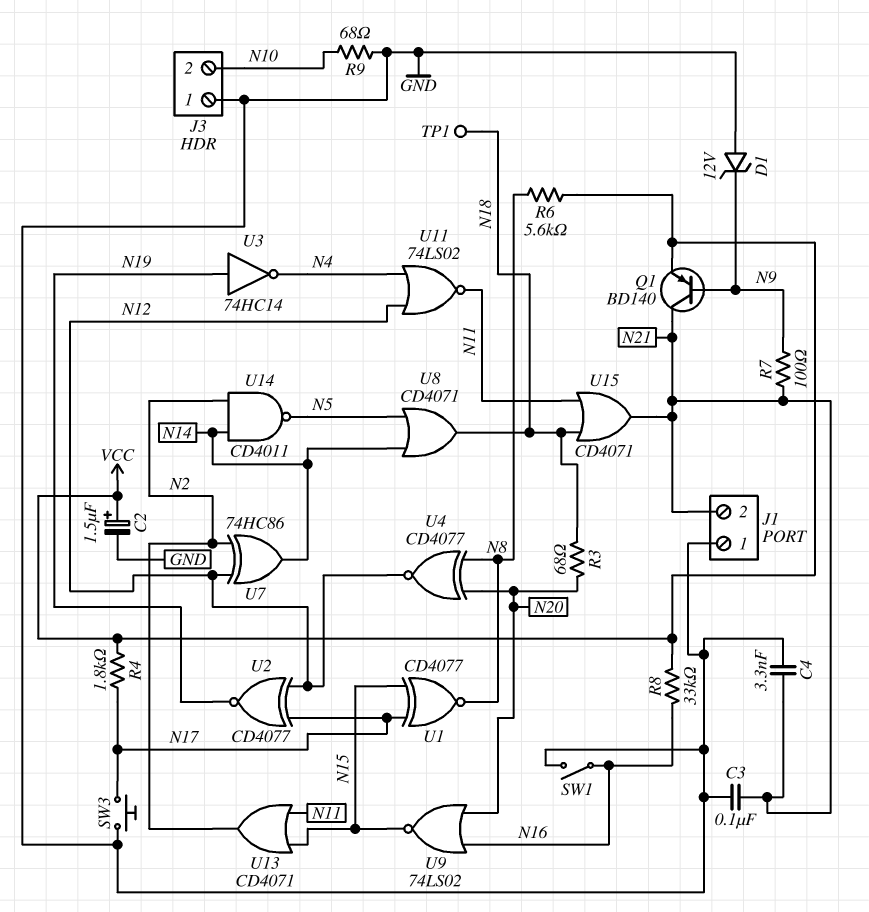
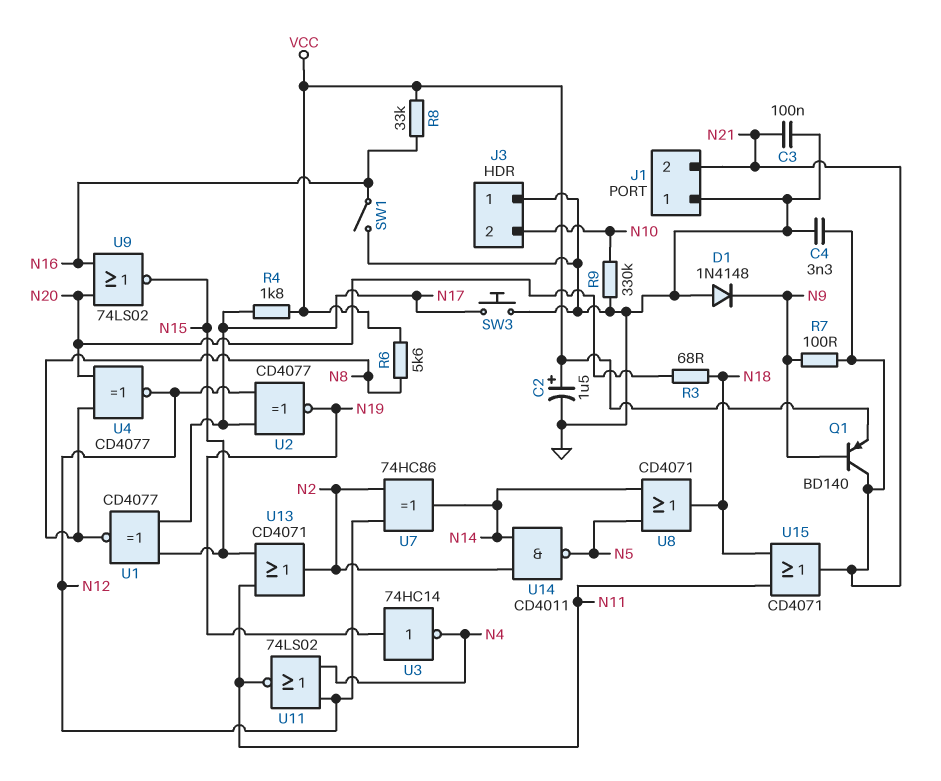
D1: zener 12V (A GND, K N9) -> diode 1N4148 (A GND, K N9)
R9: 68 (GND, N10) -> 330k (GND, N10)
TP1: test point (N18) -> none

